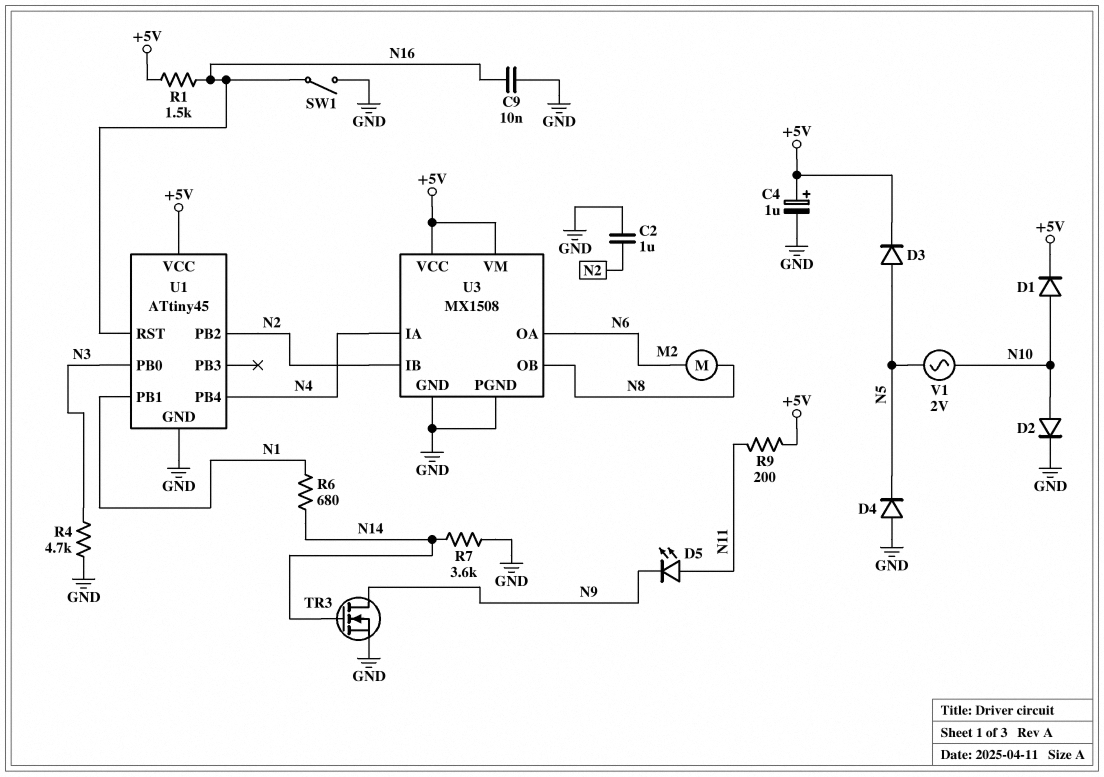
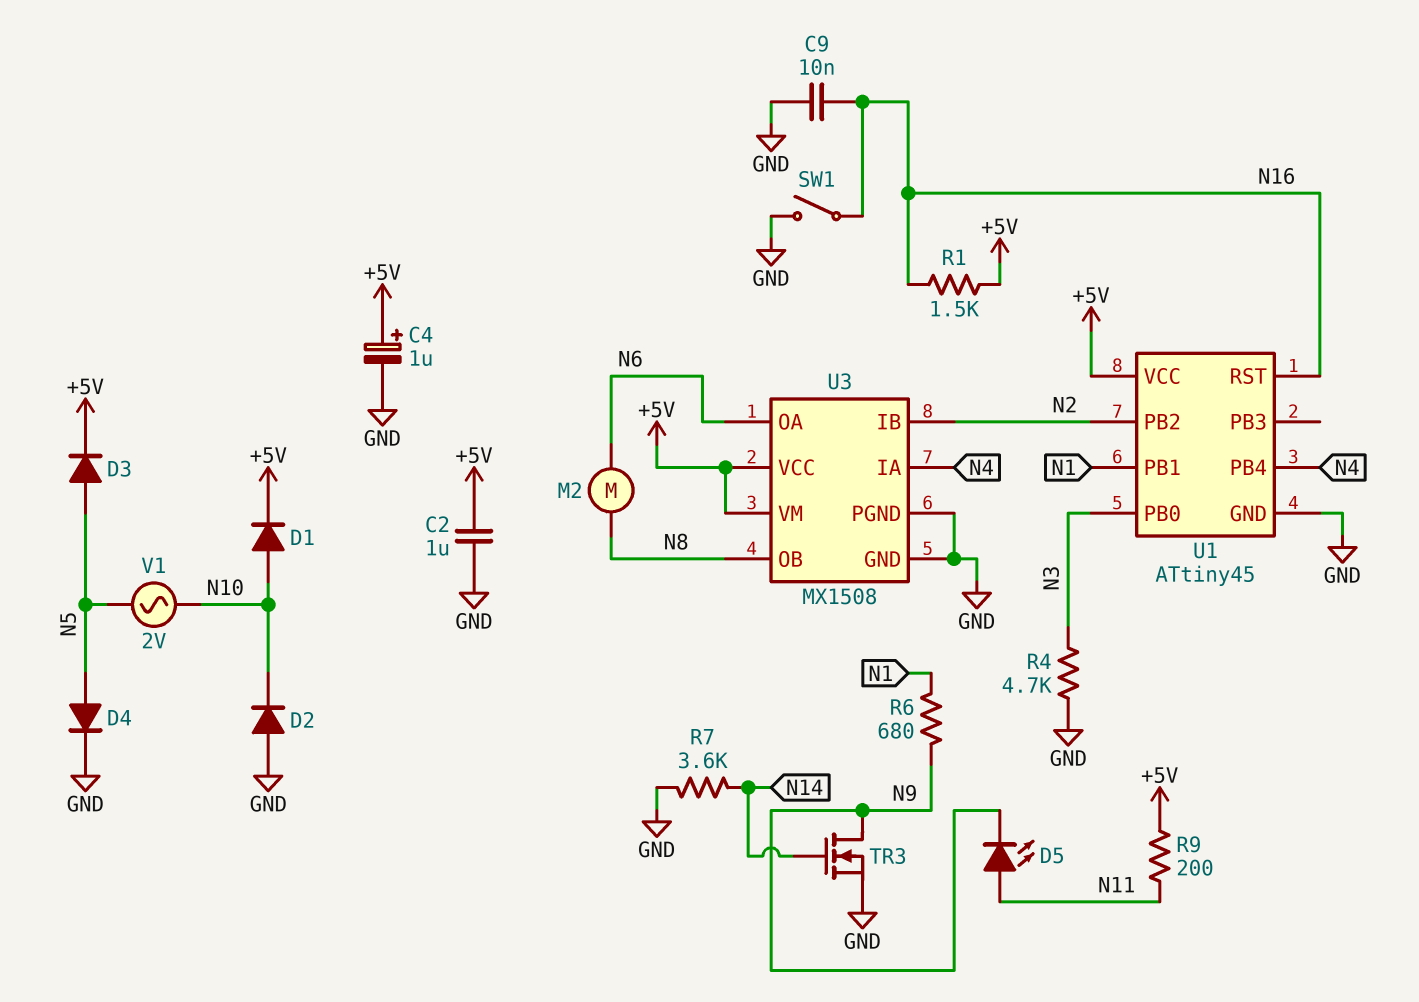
C2: 1uF (GND, N2) -> 1uF (+5V, GND)
D2: diode (A N10, K GND) -> diode (A GND, K N10)
D4: diode (A GND, K N5) -> diode (A N5, K GND)
R6: 680 (N1, N14) -> 680 (N1, N9)

